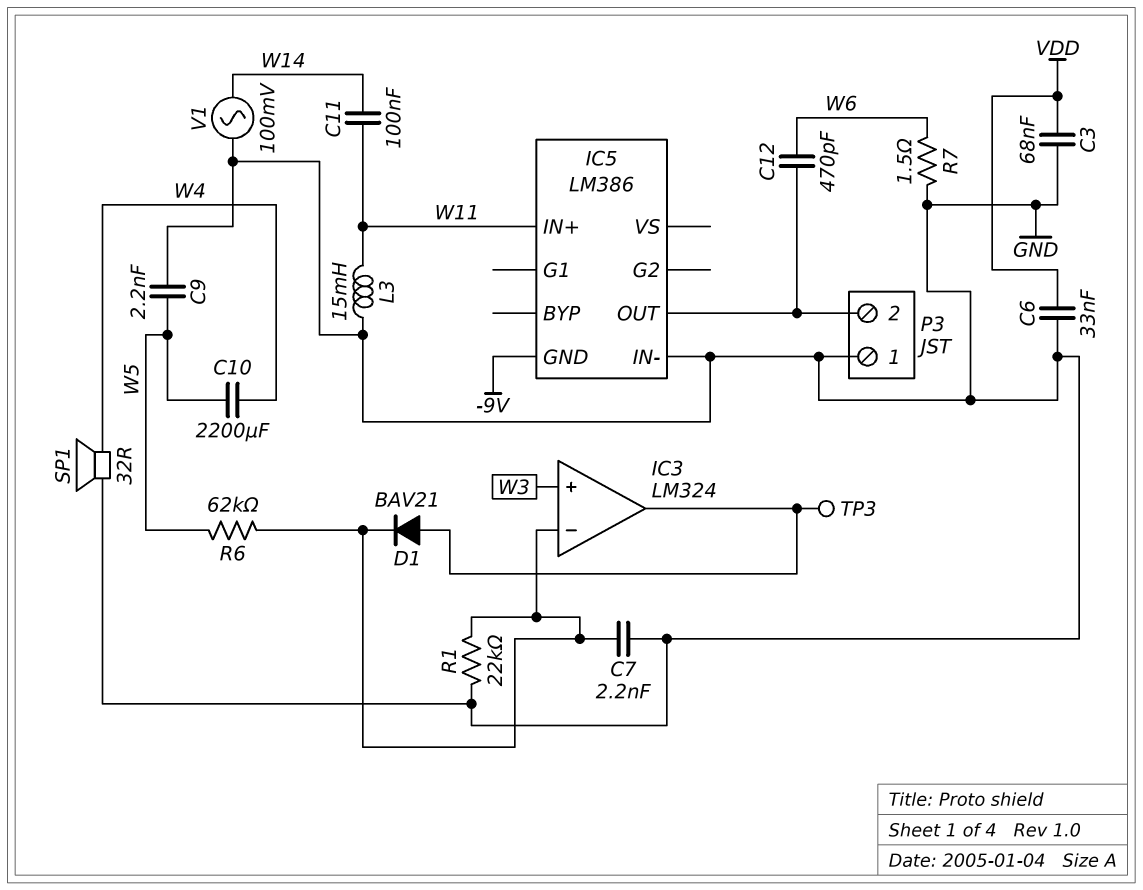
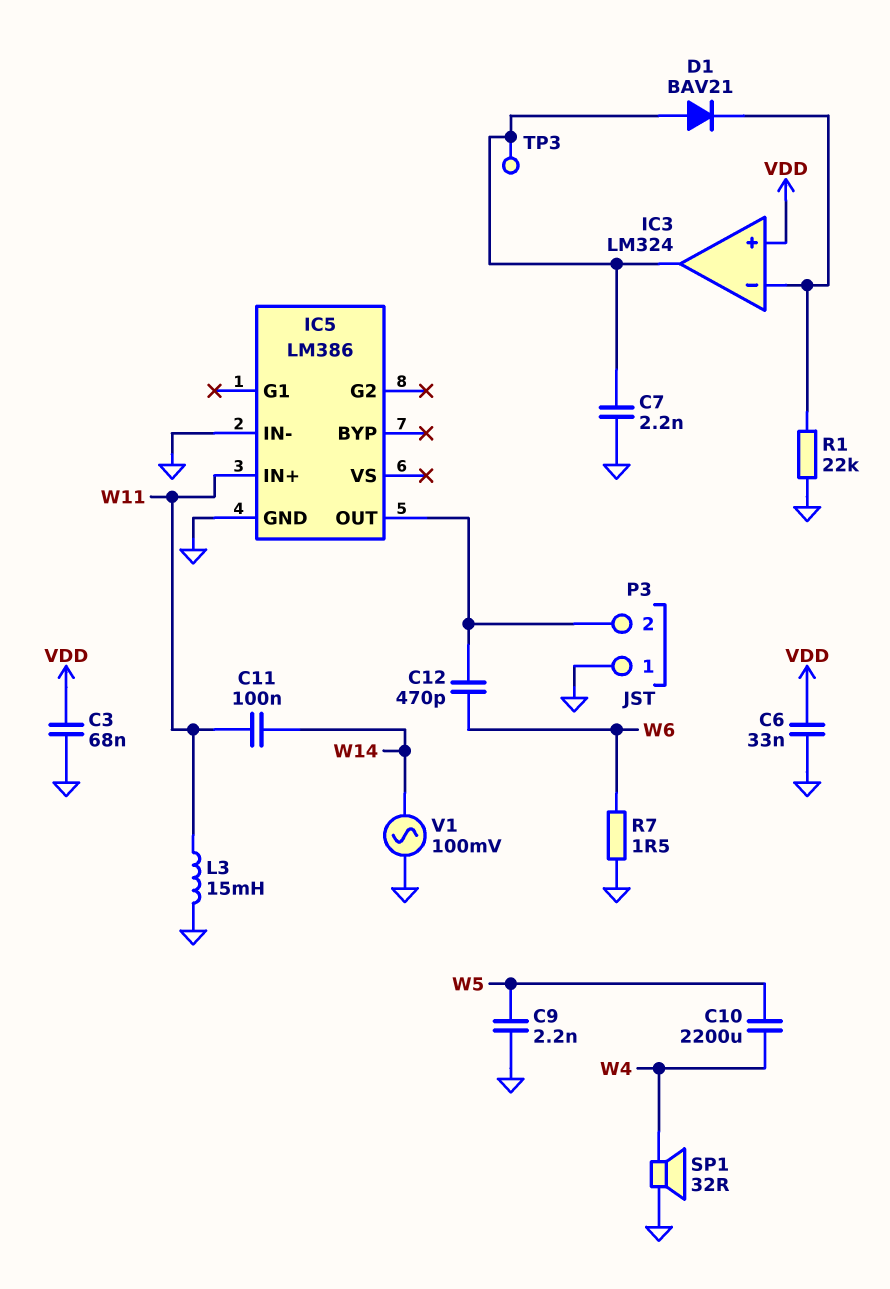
C7: 2.2nF (GND, IC3/in-) -> 2.2nF (GND, IC3/out)
IC3 pin in+: W3 -> VDD
IC5 pin GND: -9V -> GND
R6: 62k (IC3/in-, W5) -> none

